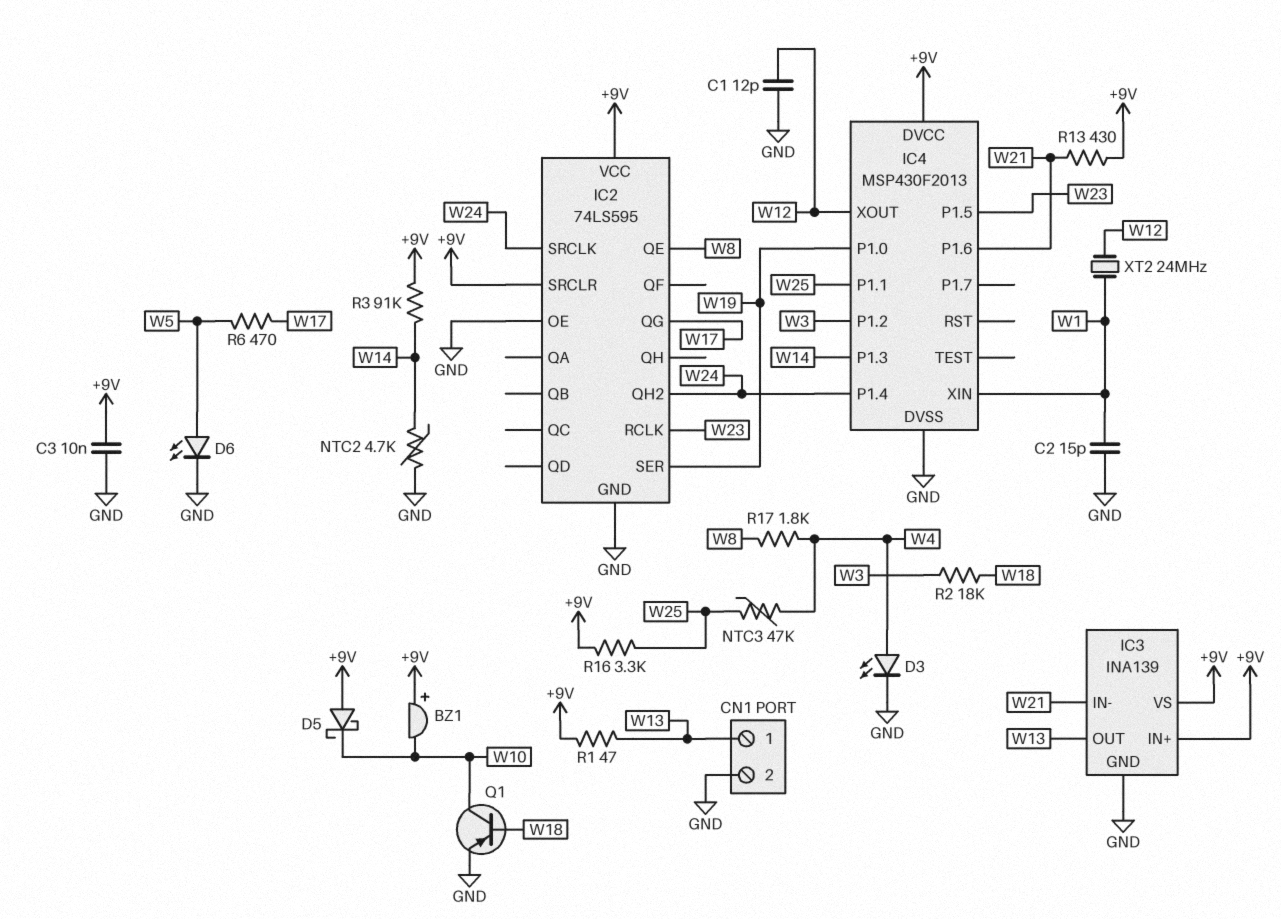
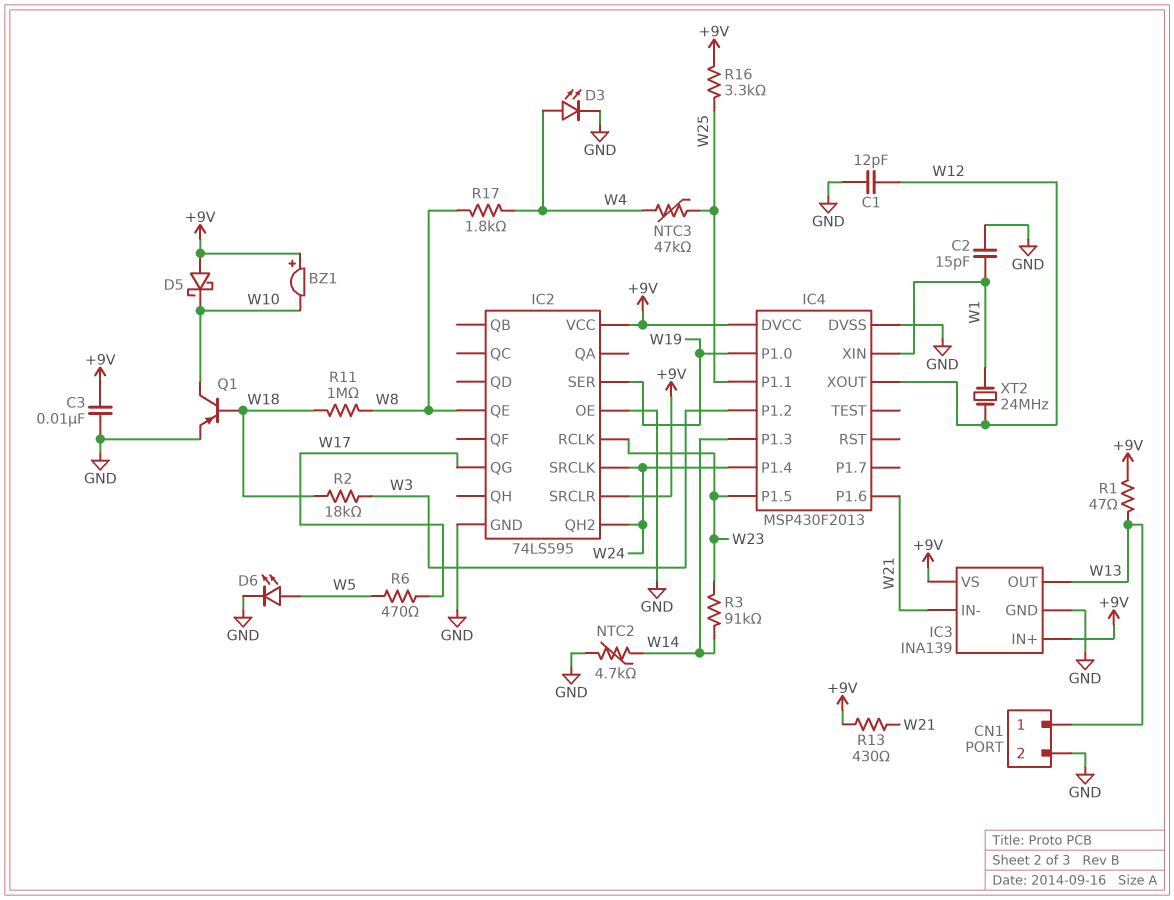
R3: 91k (+9V, W14) -> 91k (W14, W23)
R11: none -> 1M (W8, W18)

